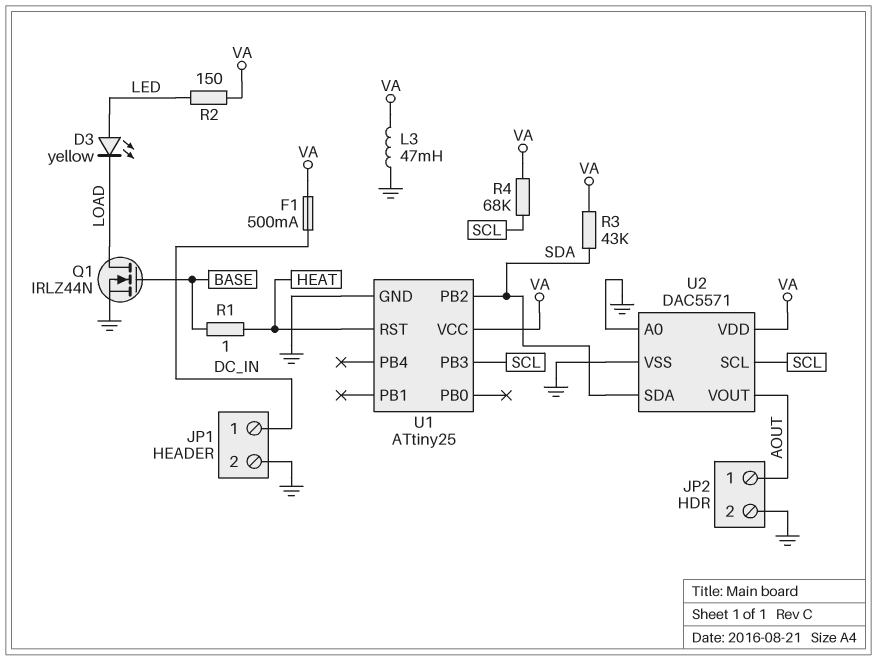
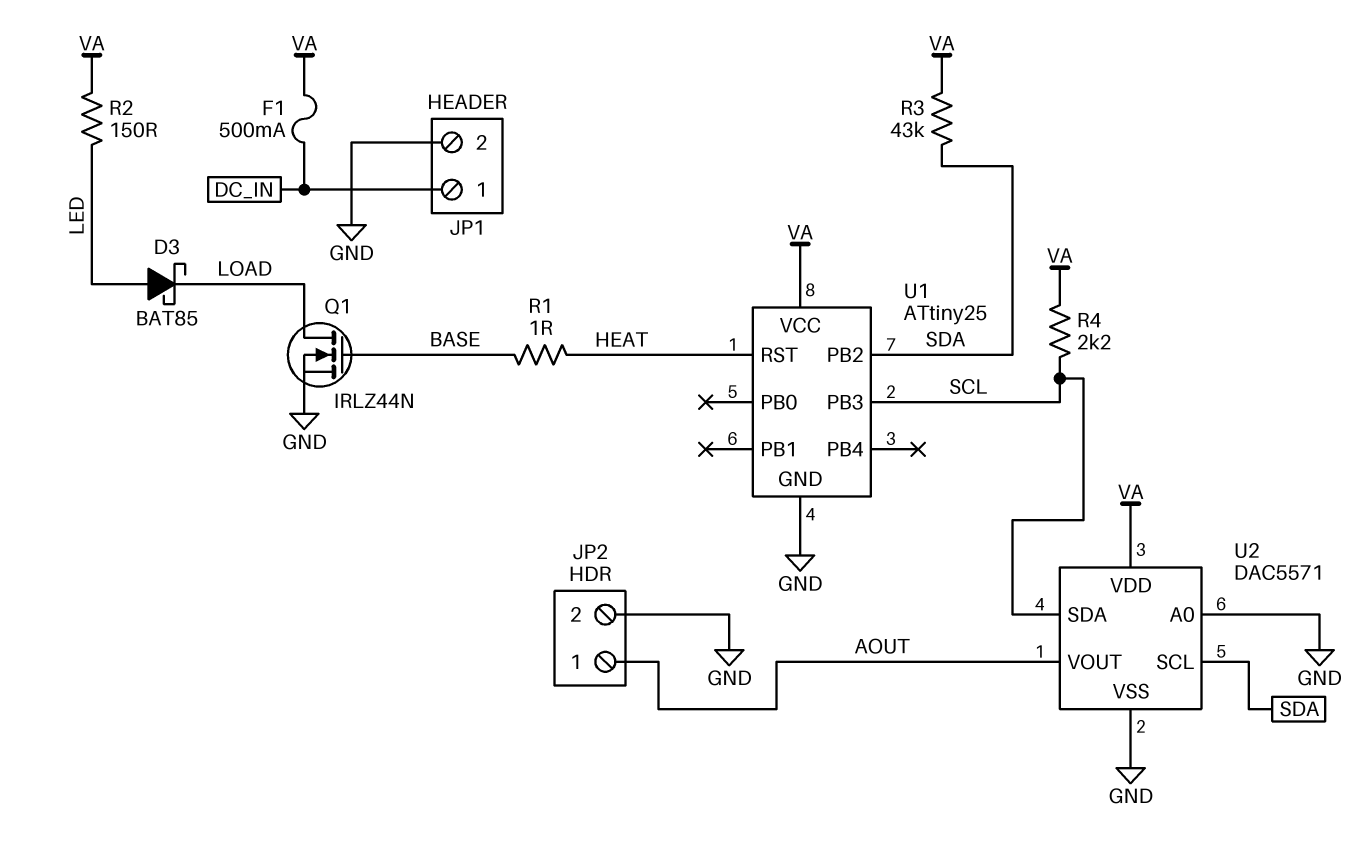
D3: LED yellow (A LED, K LOAD) -> schottky BAT85 (A LED, K LOAD)
L3: 47mH (GND, VA) -> none
R4: 68k (SCL, VA) -> 2.2k (SCL, VA)
U2 pin SCL: SCL -> SDA
U2 pin SDA: SDA -> SCL

